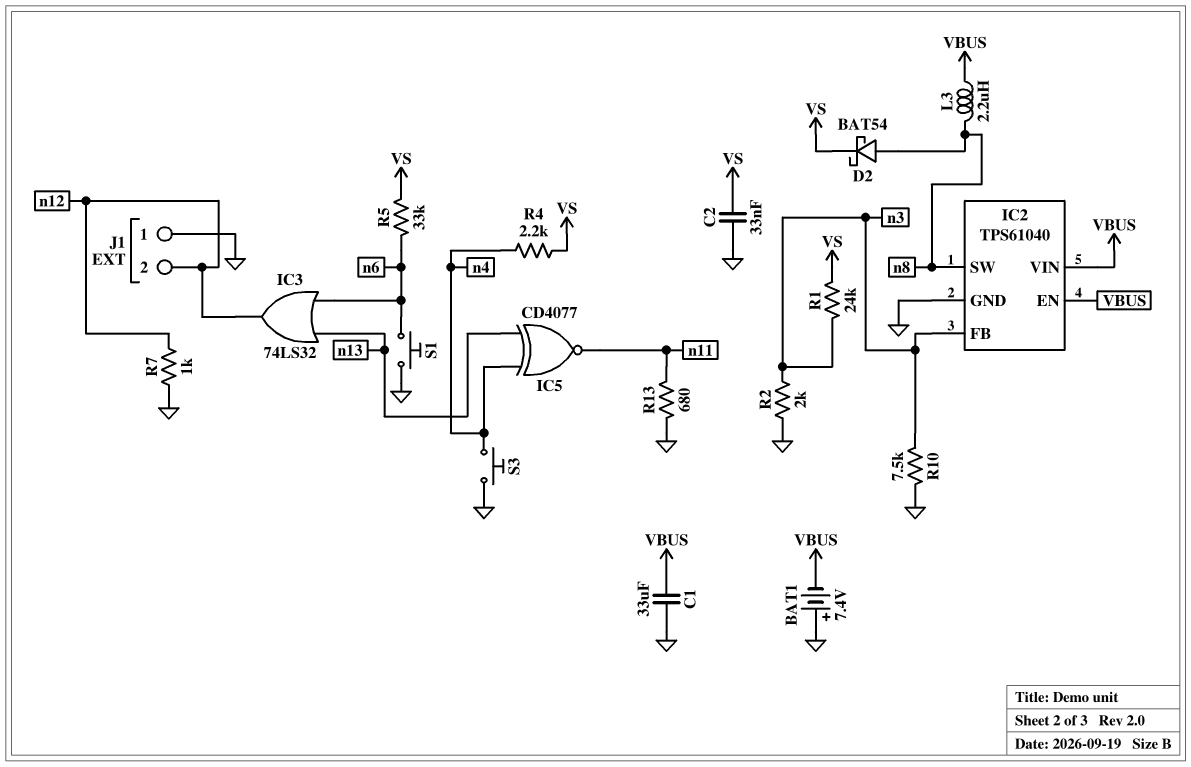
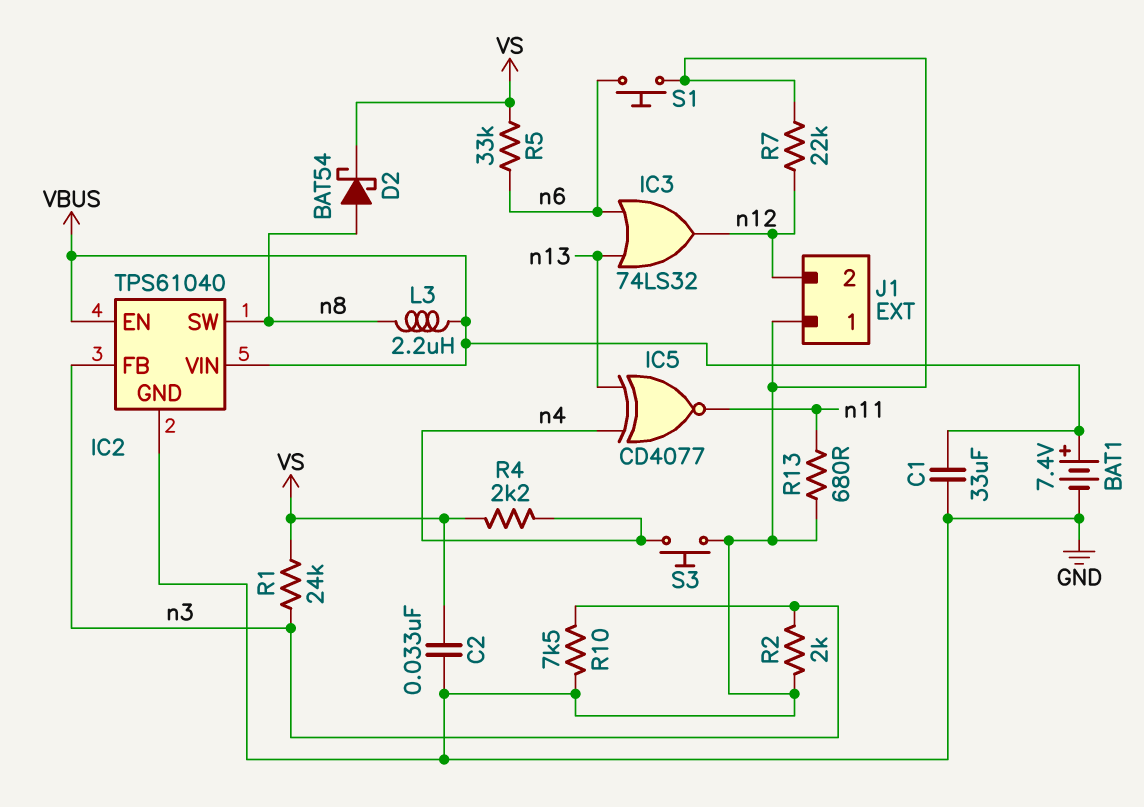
BAT1: 7.4V (plus GND, minus VBUS) -> 7.4V (plus VBUS, minus GND)
R7: 1k (GND, n12) -> 22k (GND, n12)

